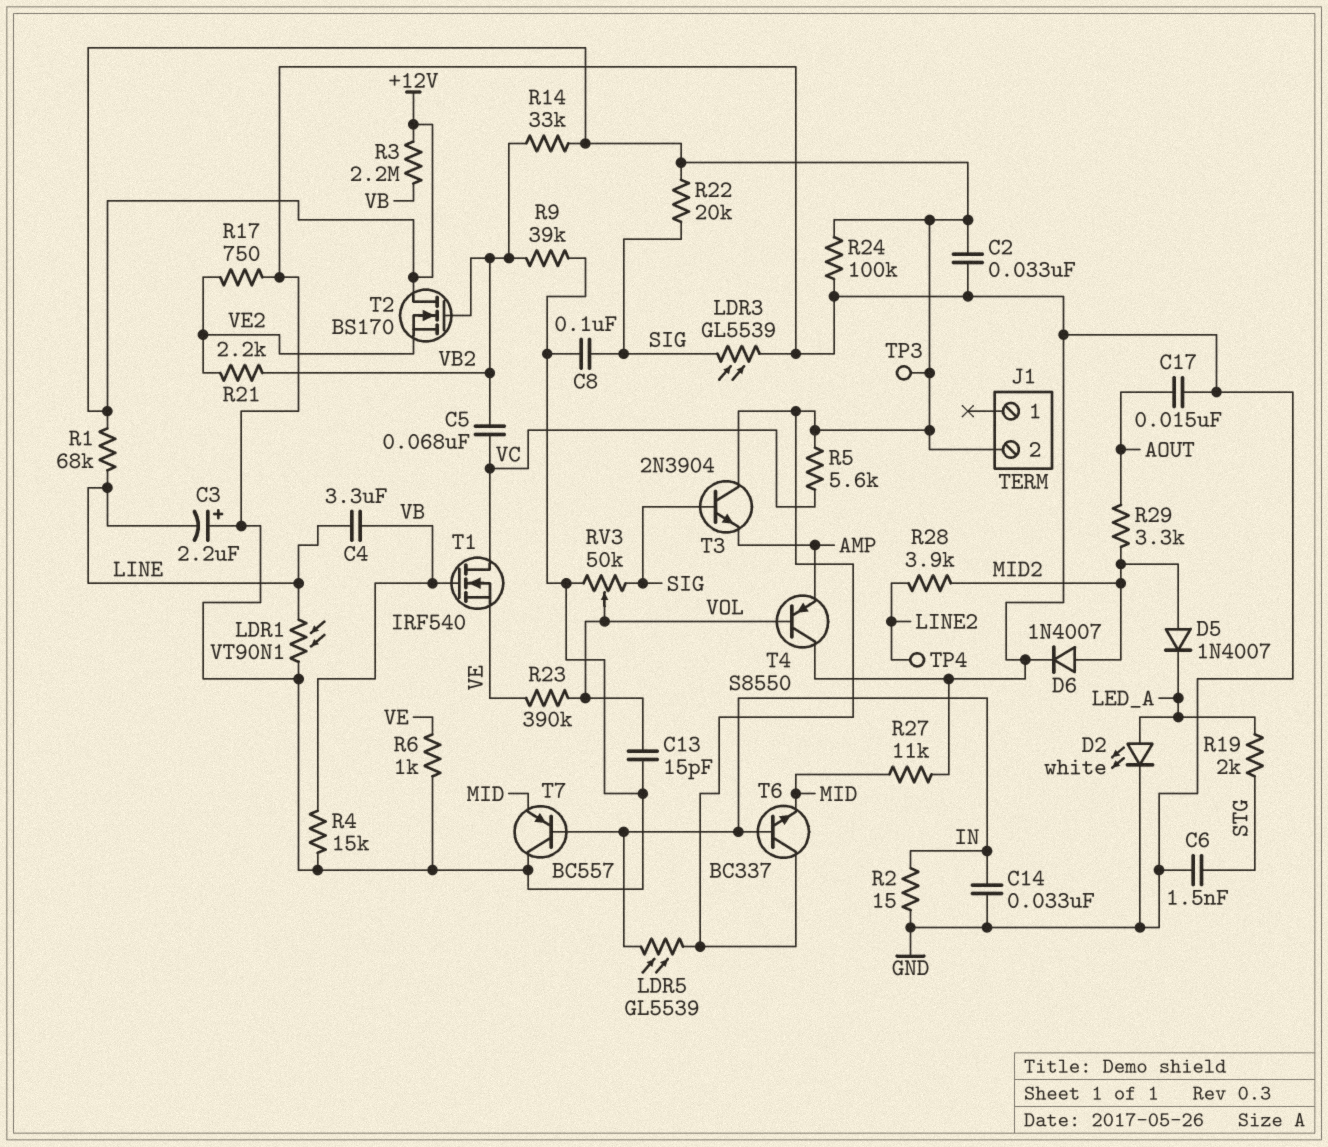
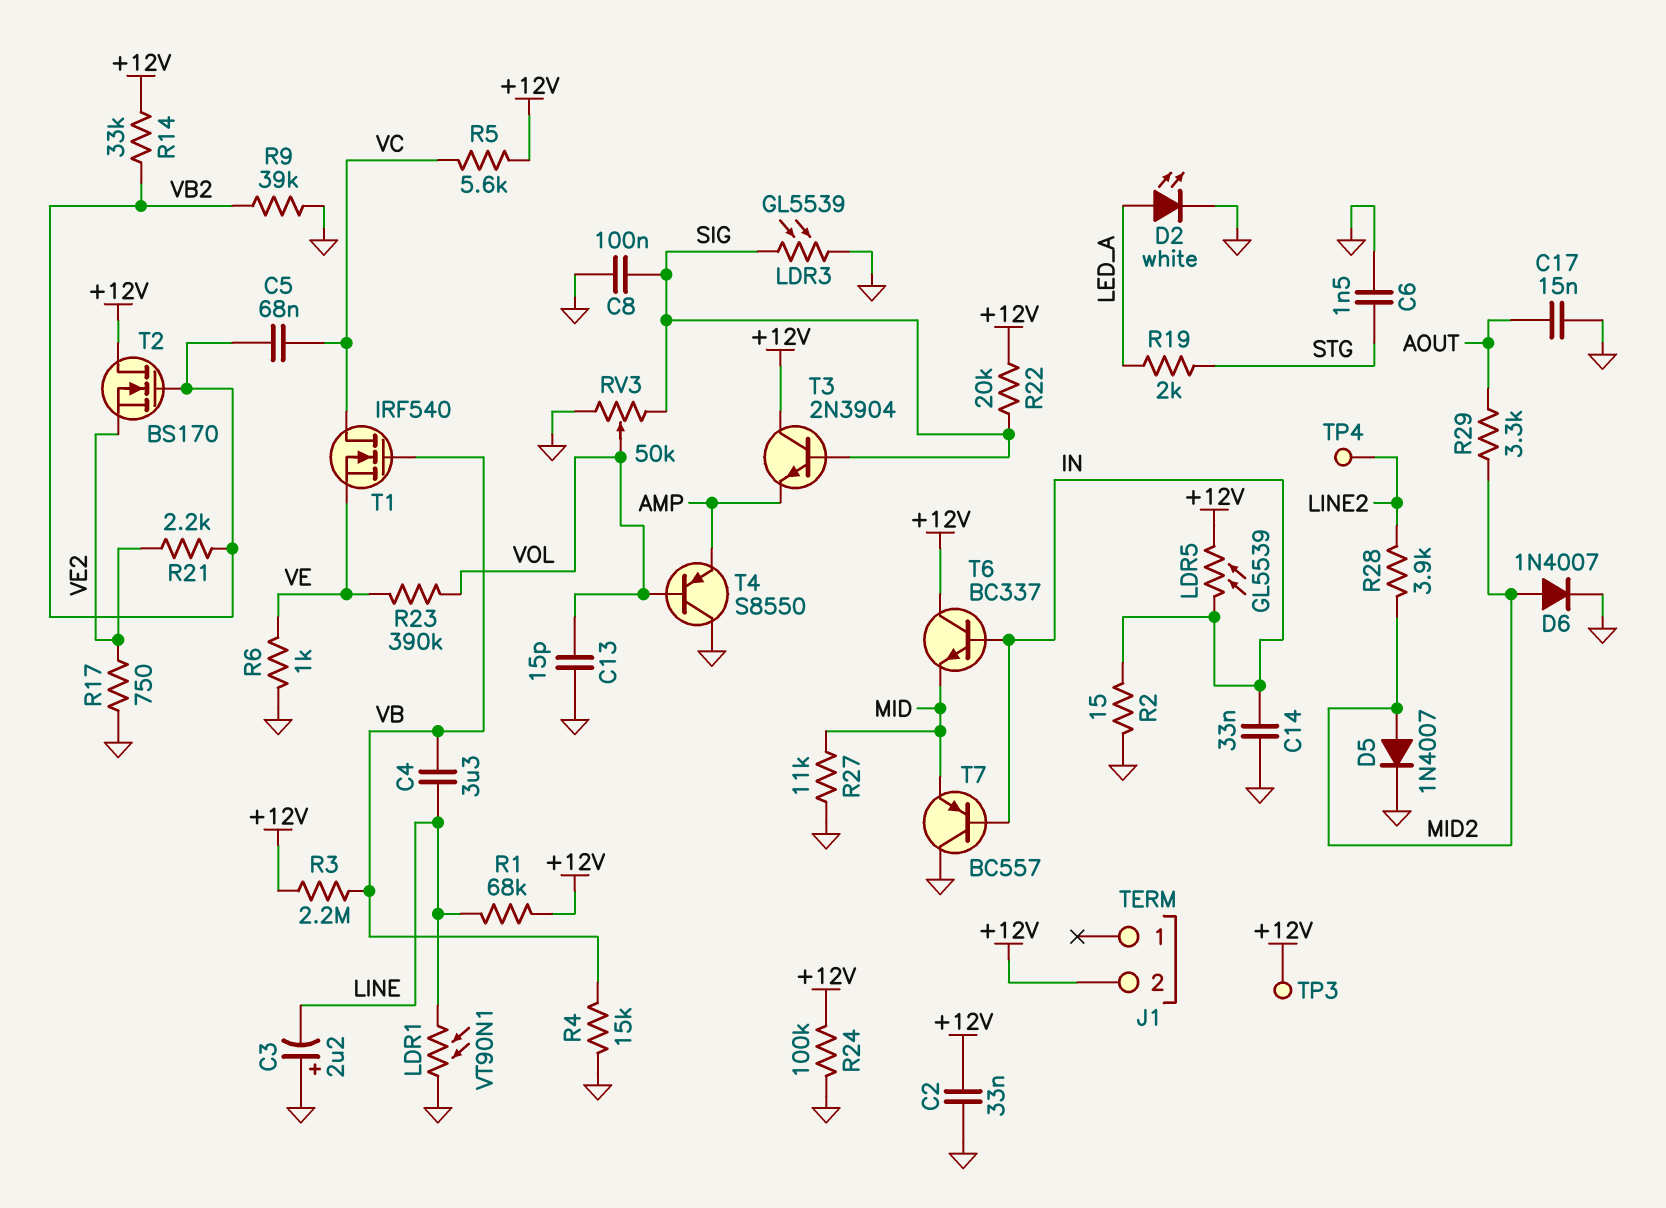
D5: diode 1N4007 (A MID2, K LED_A) -> diode 1N4007 (A MID2, K GND)

